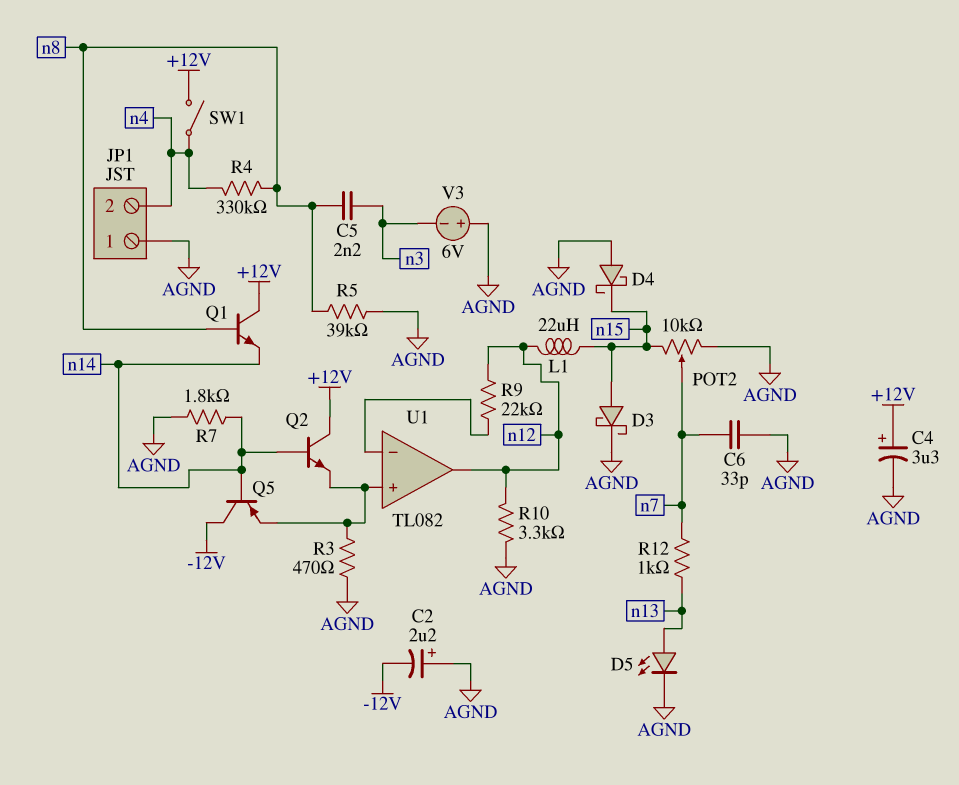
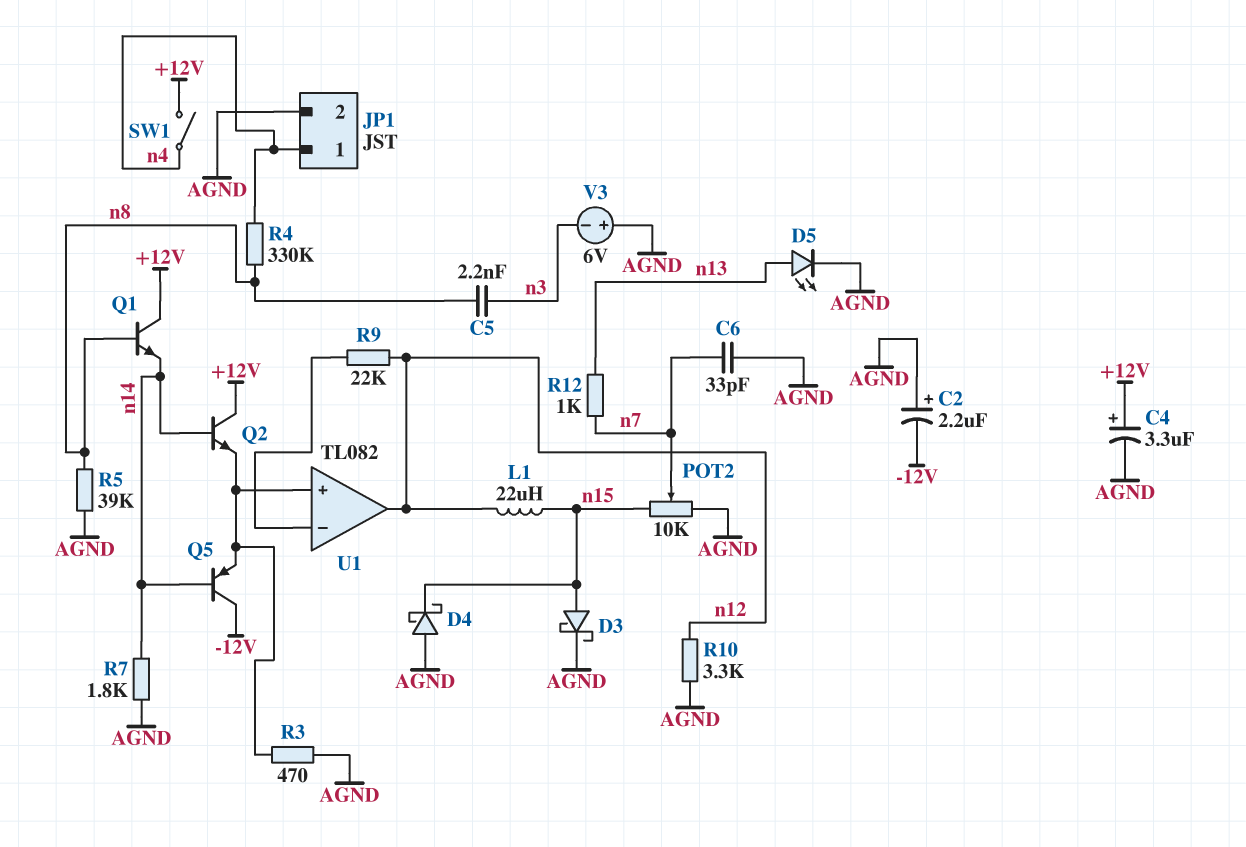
JP1 pin 1: AGND -> n4
JP1 pin 2: n4 -> AGND

